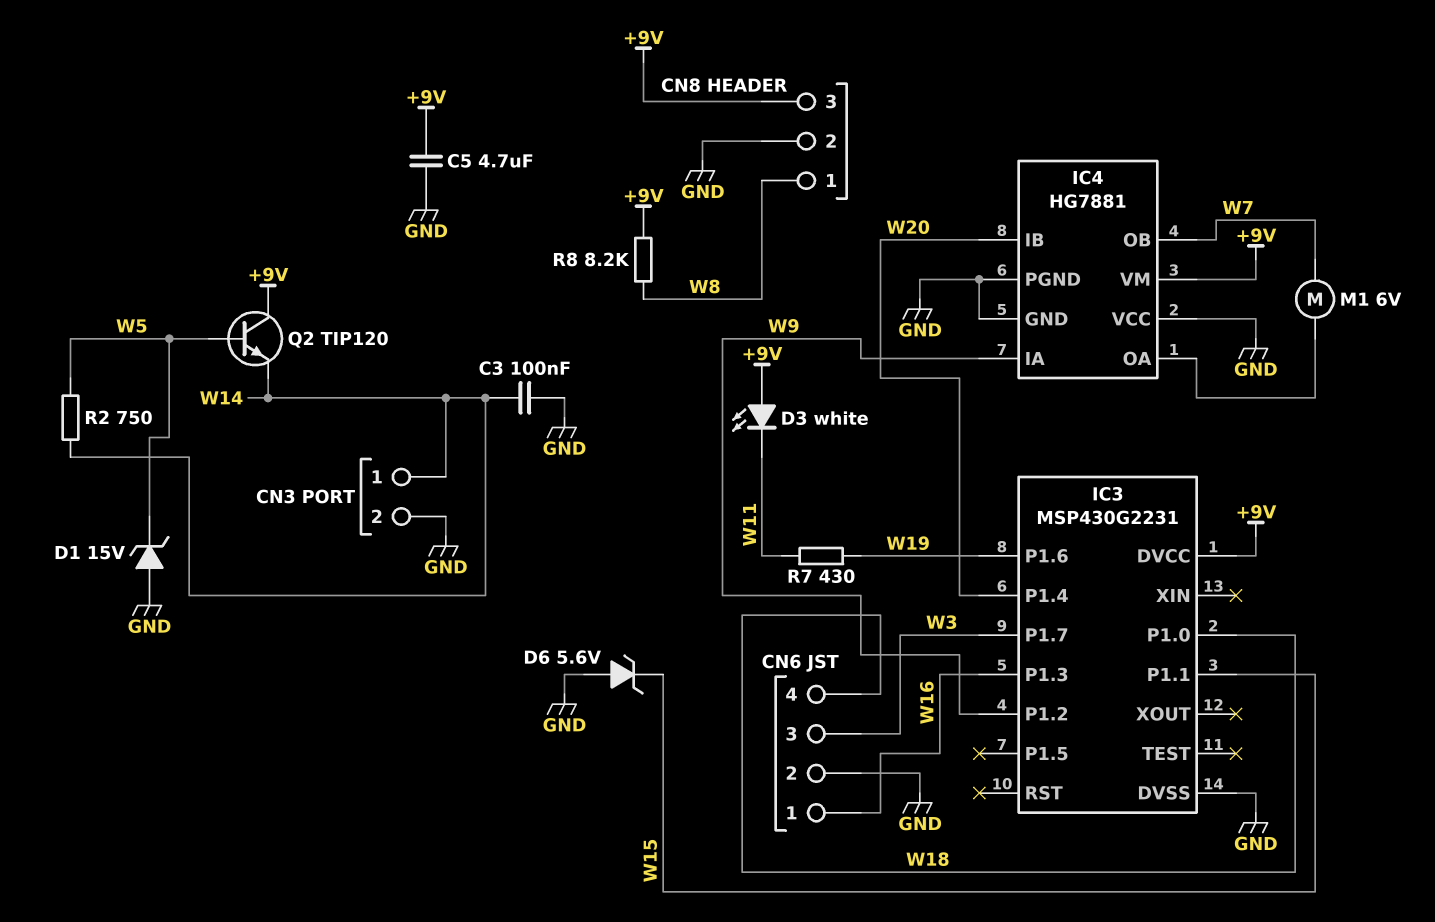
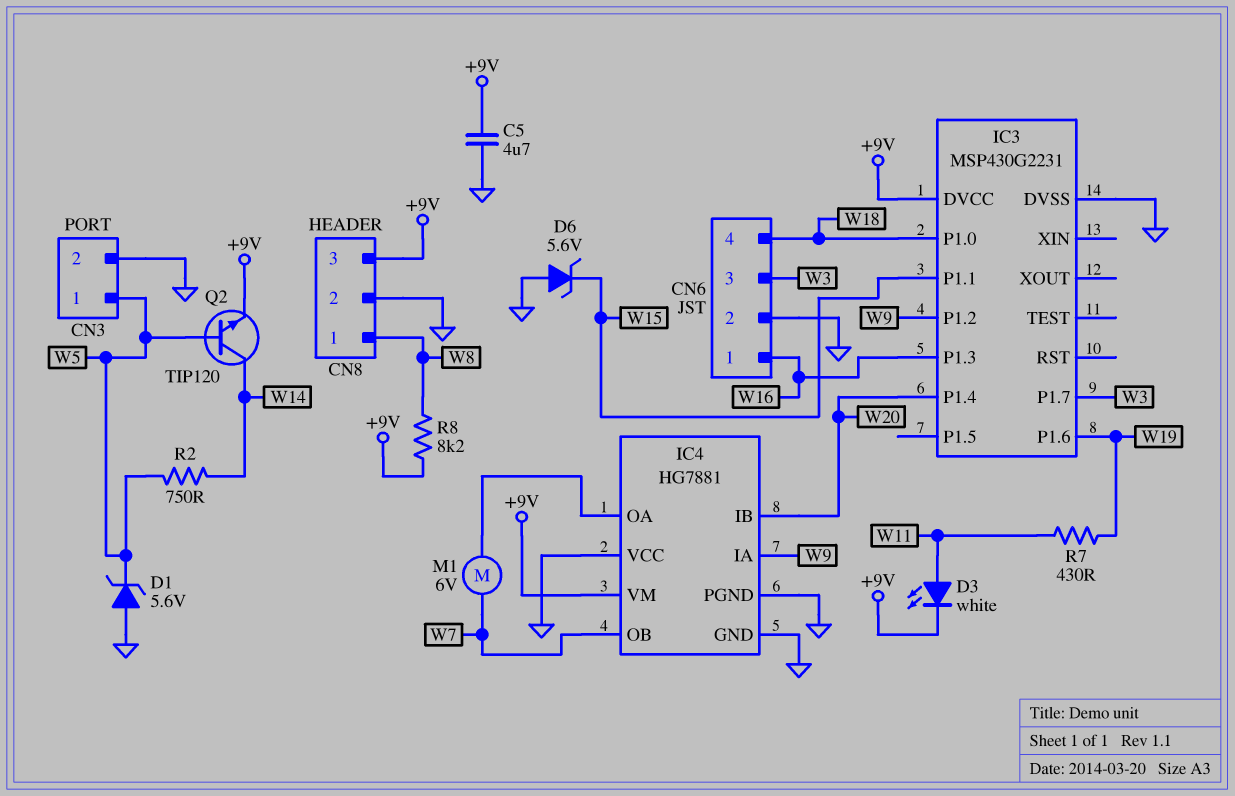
C3: 100nF (GND, W14) -> none
CN3 pin 1: W14 -> W5
D1: zener 15V (A GND, K W5) -> zener 5.6V (A GND, K W5)
D3: LED white (A +9V, K W11) -> LED white (A W11, K +9V)
Q2: NPN TIP120 (B W5, C +9V, E W14) -> NPN TIP120 (B W5, C W14, E +9V)

